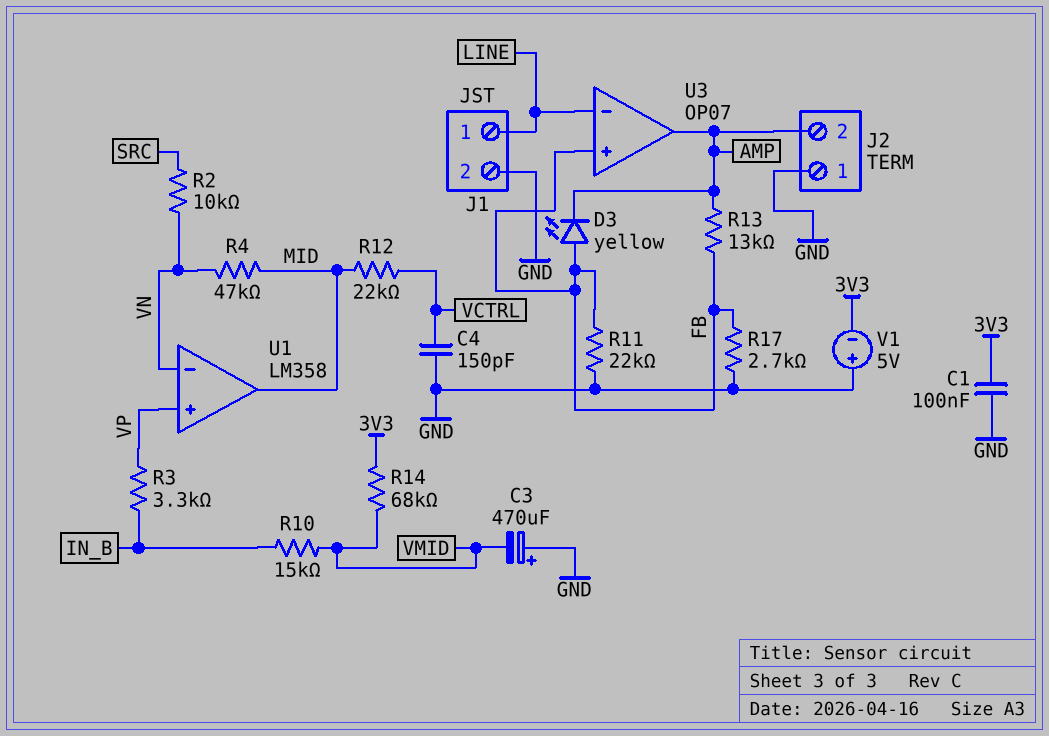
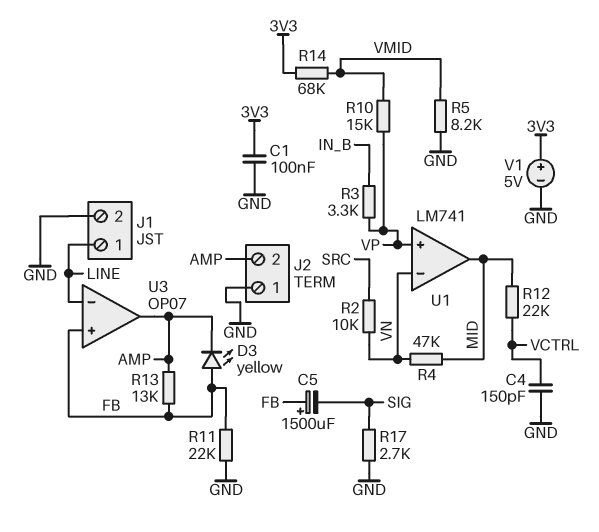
C3: 470uF (plus GND, minus VMID) -> none
C5: none -> 1500uF (plus FB, minus SIG)
R5: none -> 8.2k (GND, VMID)
R10: 15k (IN_B, VMID) -> 15k (VMID, VP)
R17: 2.7k (FB, GND) -> 2.7k (GND, SIG)
U1: LM358 -> LM741
V1: 5V (plus GND, minus 3V3) -> 5V (plus 3V3, minus GND)

